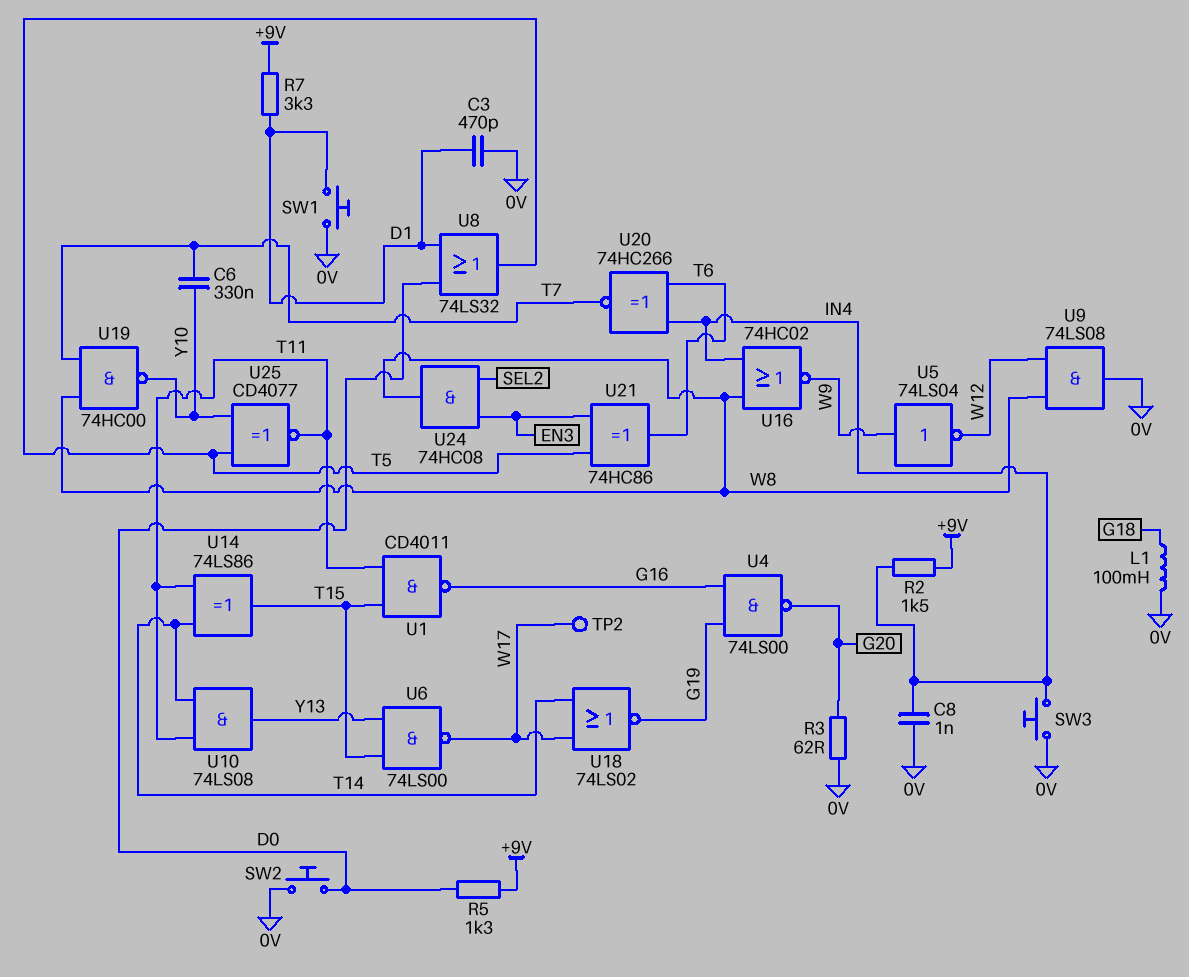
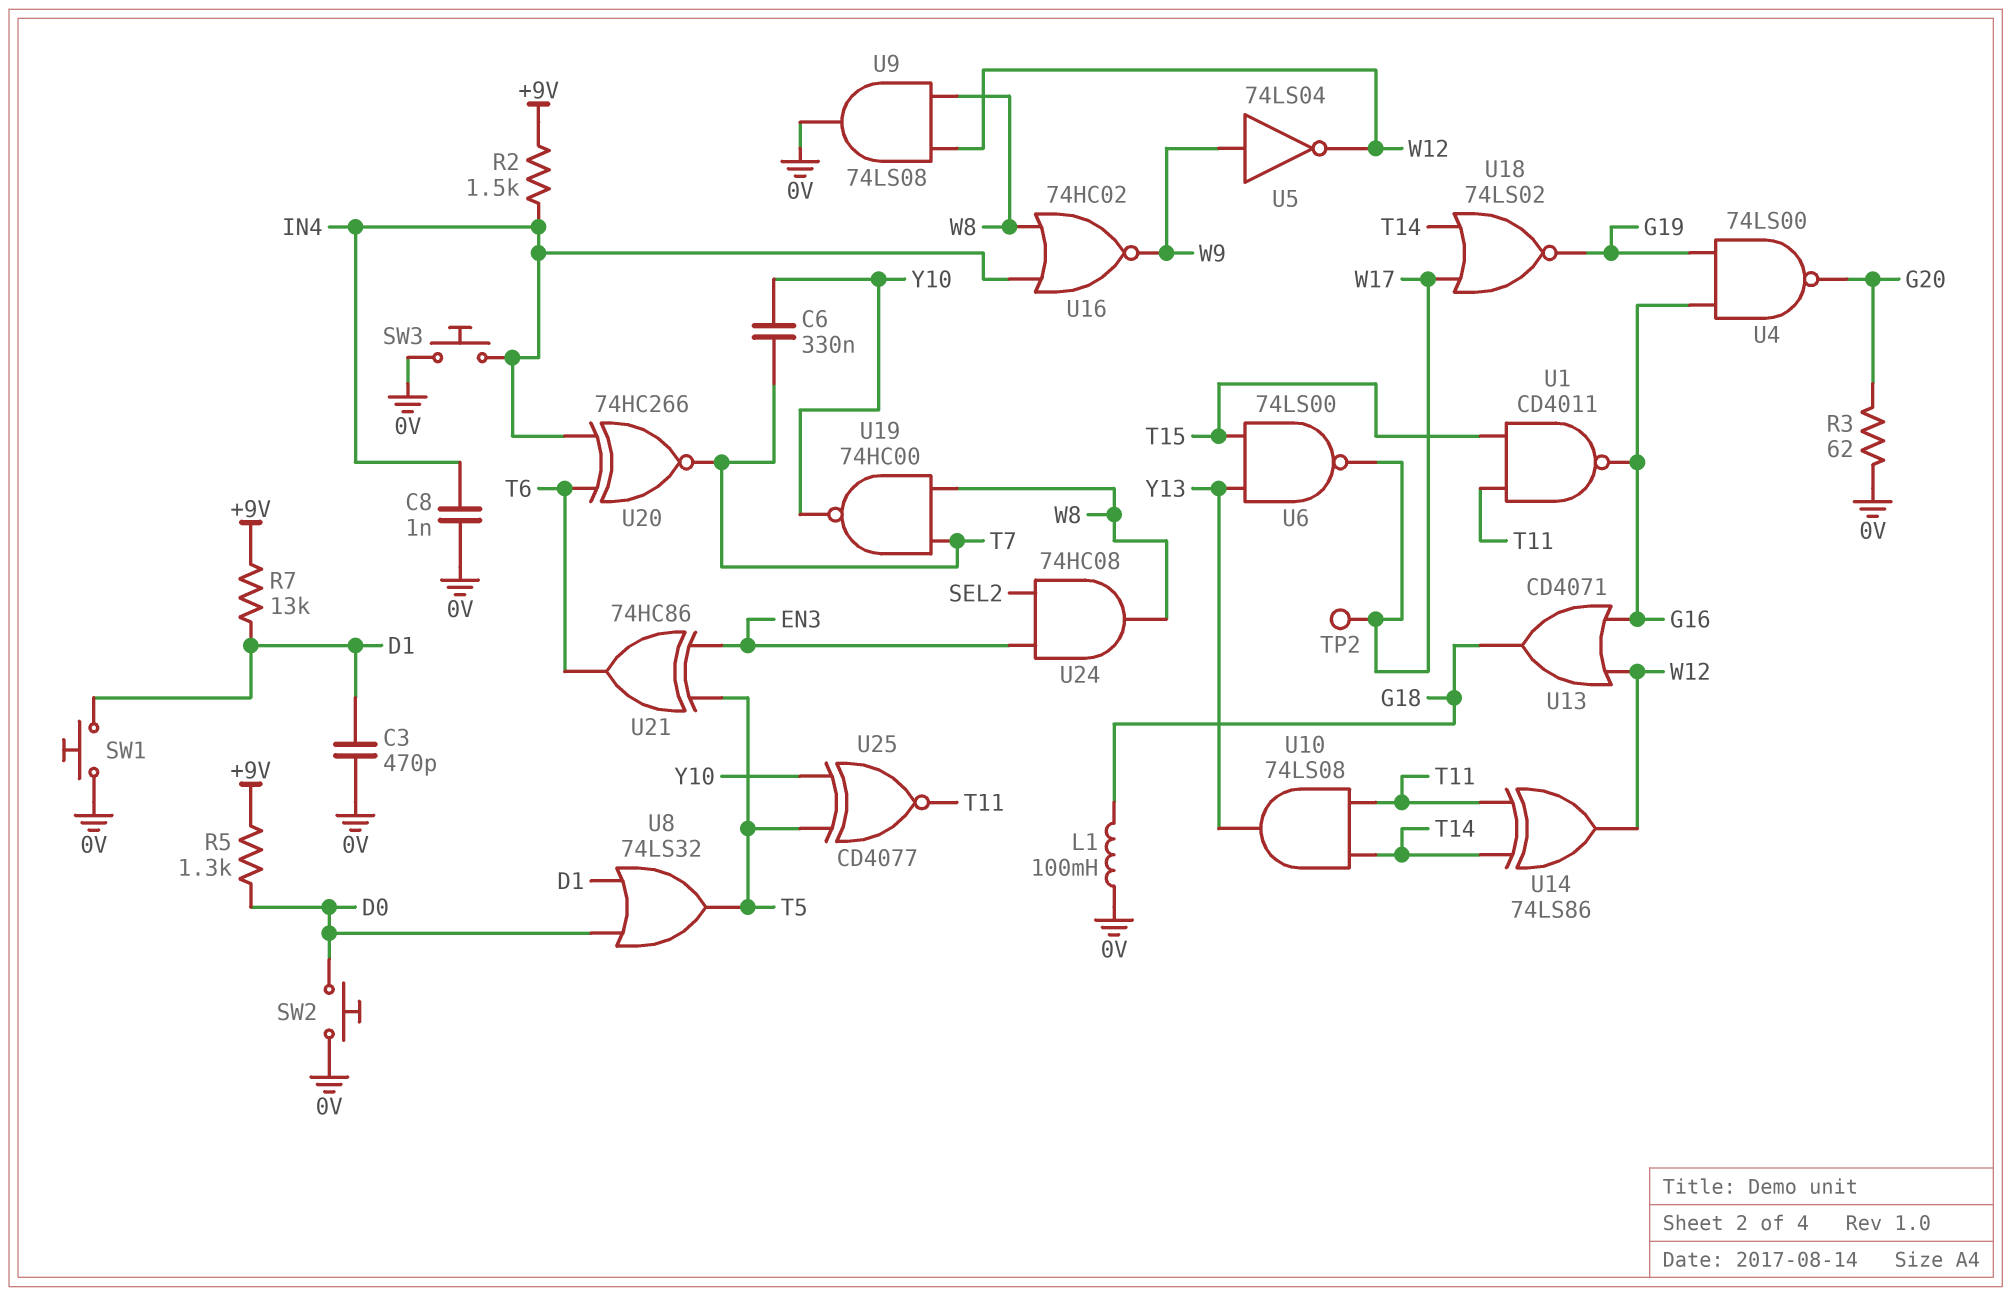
R7: 3.3k (+9V, D1) -> 13k (+9V, D1)
U13: none -> OR CD4071 (in G16, in W12, out G18)
U14: XOR 74LS86 (in T11, in T14, out T15) -> XOR 74LS86 (in T11, in T14, out W12)

